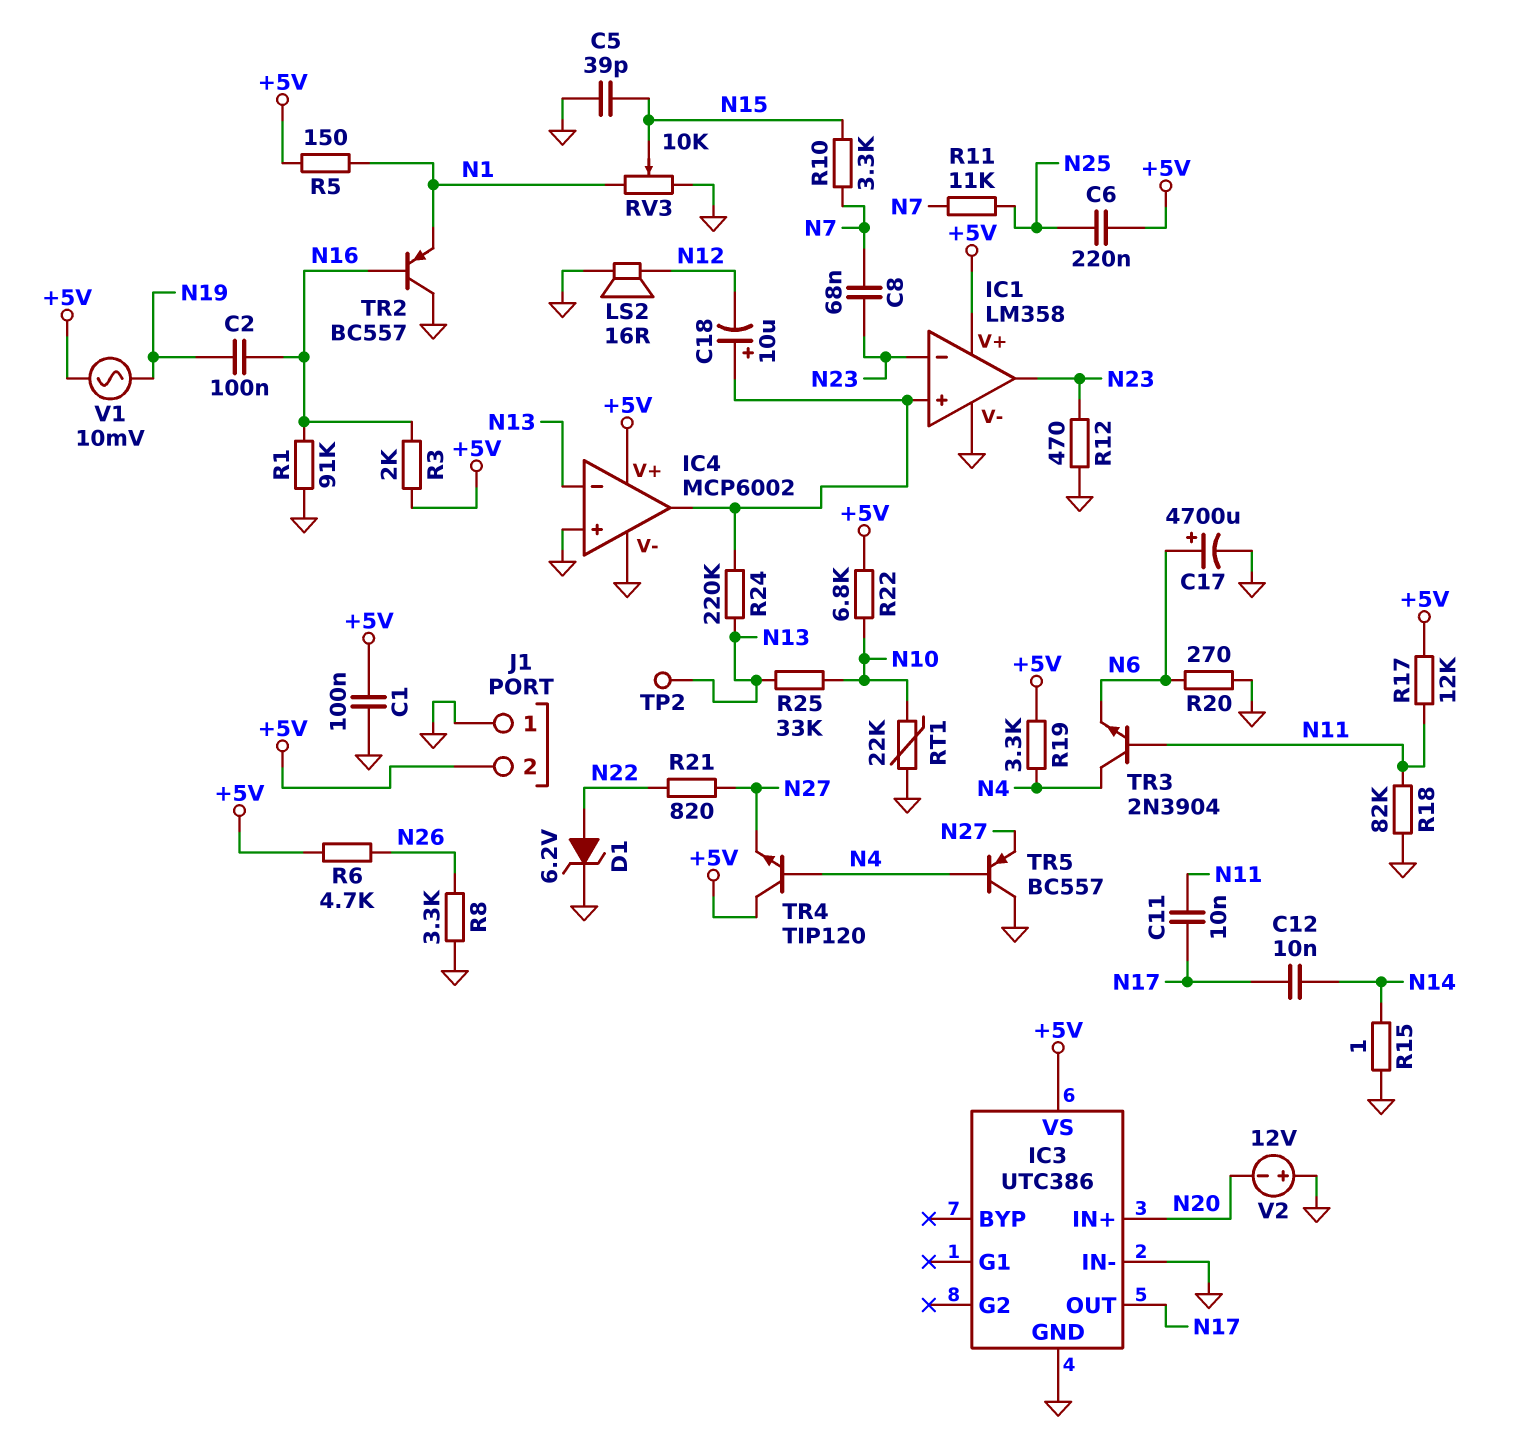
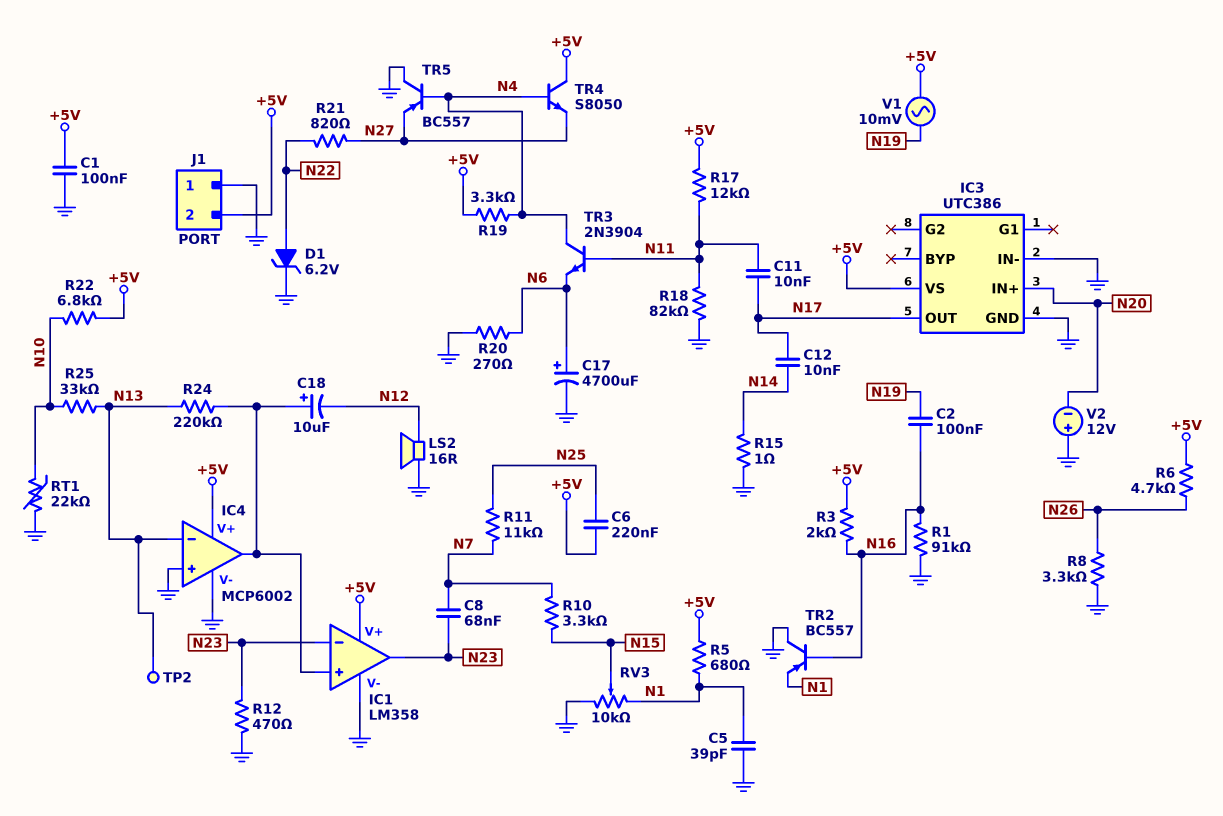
C5: 39pF (GND, N15) -> 39pF (GND, N1)
R5: 150 (+5V, N1) -> 680 (+5V, N1)
TR4: NPN TIP120 (B N4, C +5V, E N27) -> NPN S8050 (B N4, C +5V, E N27)

